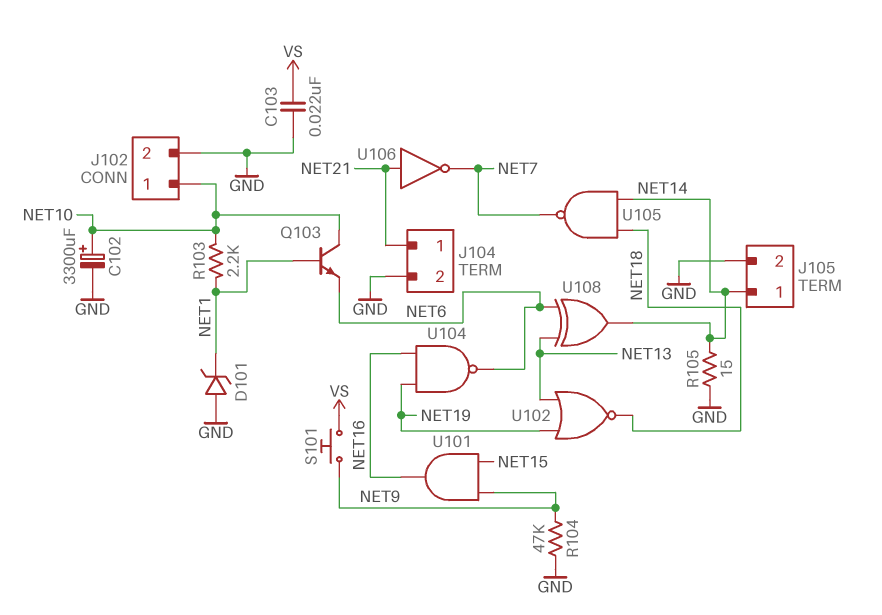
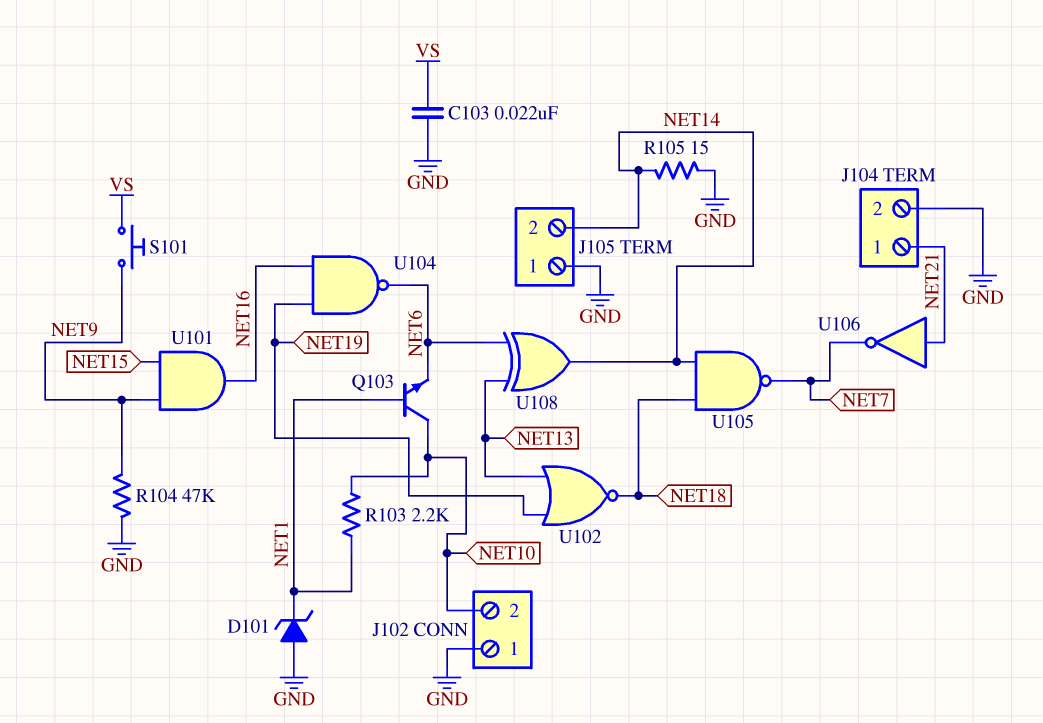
C102: 3300uF (plus NET10, minus GND) -> none
J102 pin 1: NET10 -> GND
J102 pin 2: GND -> NET10
J105 pin 1: NET14 -> GND
J105 pin 2: GND -> NET14

